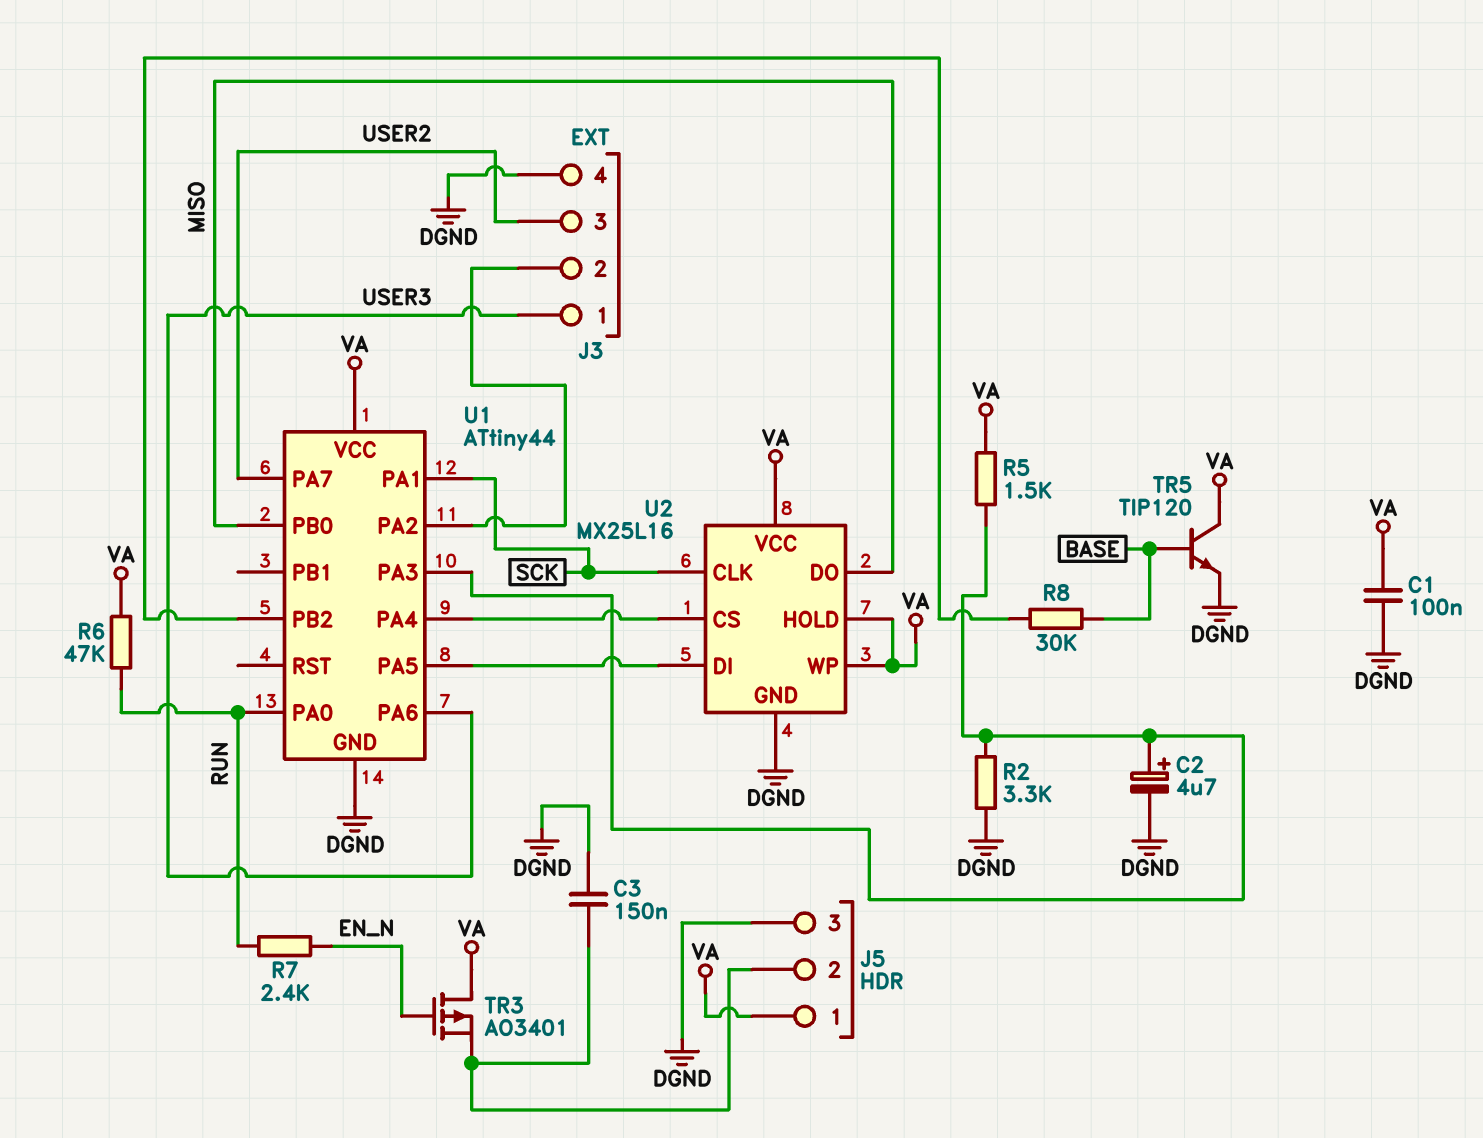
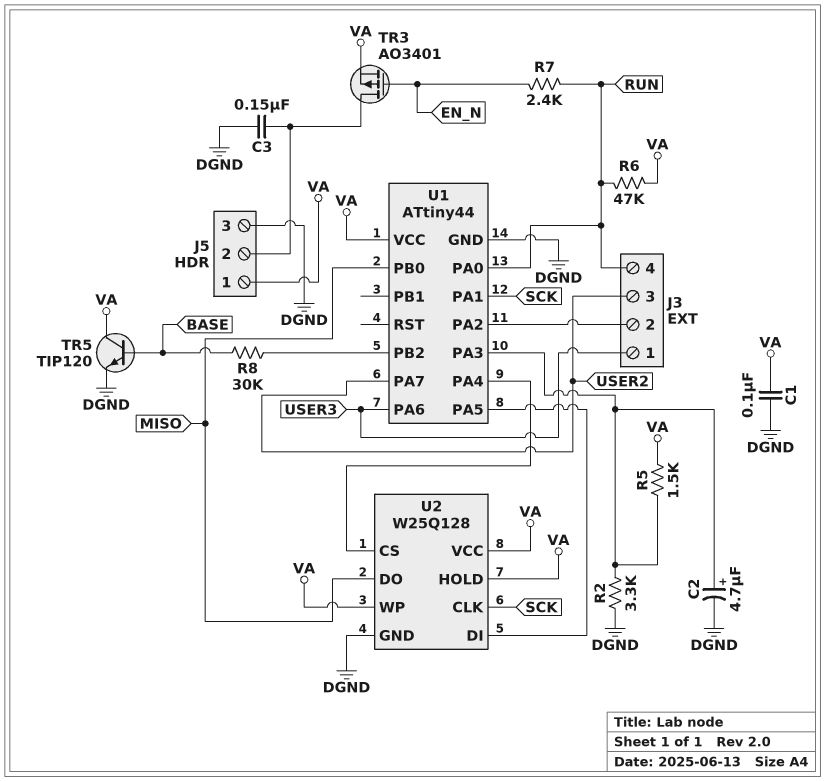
J3 pin 4: DGND -> RUN
TR3: PMOS AO3401 (G EN_N, D VA, S J5/2) -> PMOS AO3401 (G EN_N, D J5/2, S VA)
U2: MX25L16 -> W25Q128

